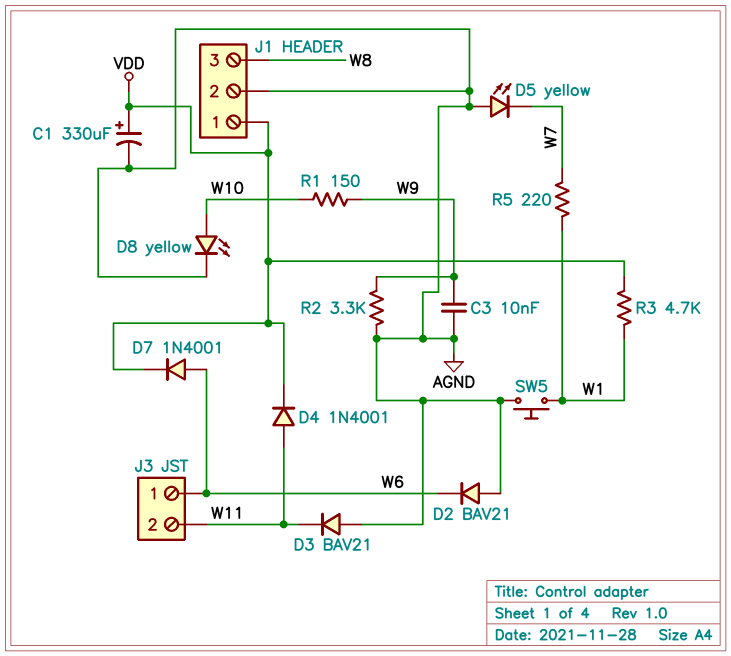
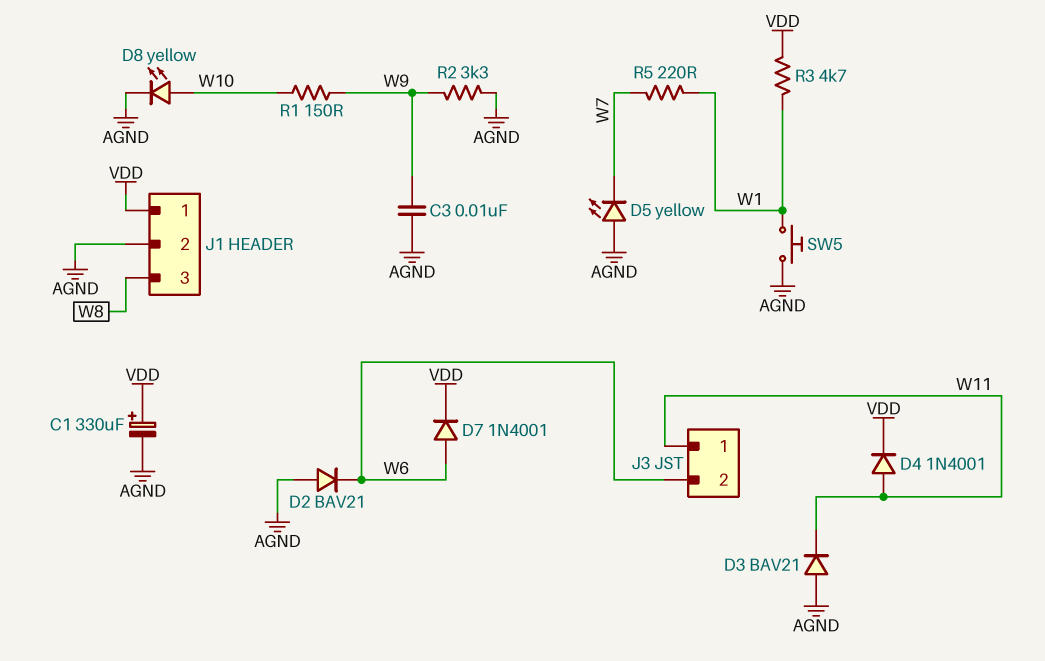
J3 pin 1: W6 -> W11
J3 pin 2: W11 -> W6

